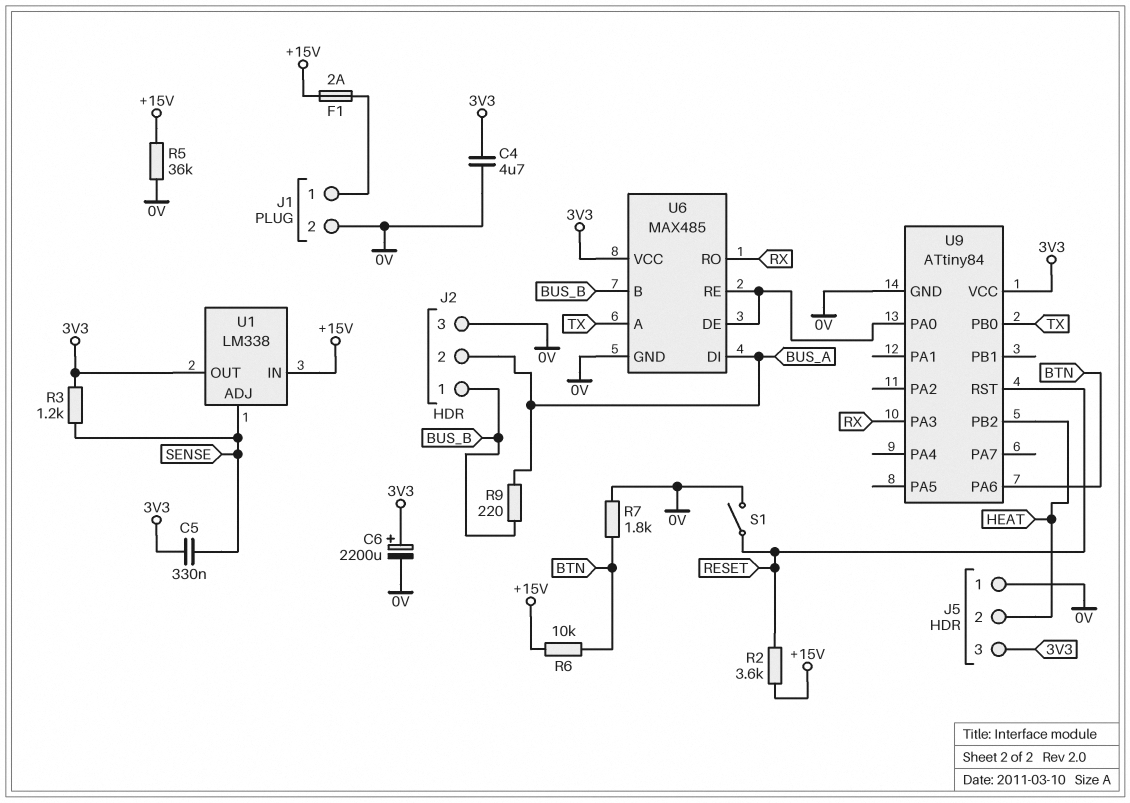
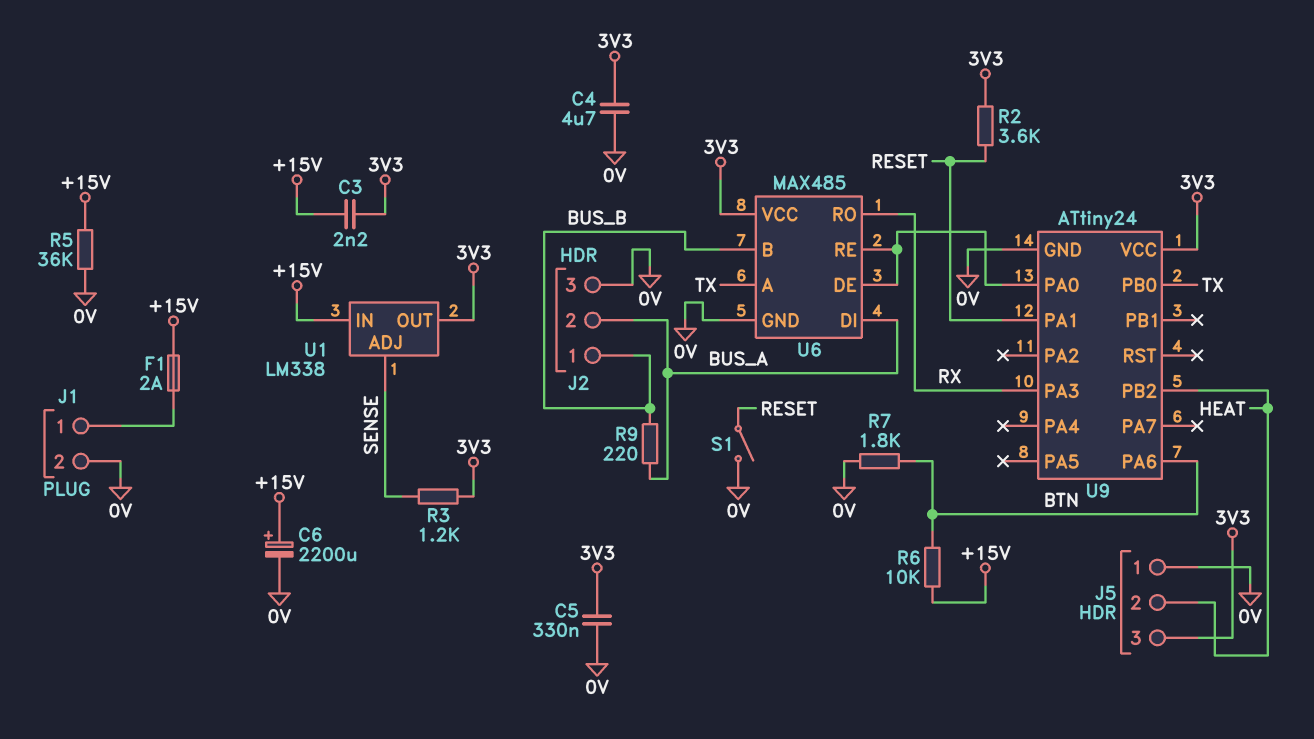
C3: none -> 2.2nF (+15V, 3V3)
C5: 330nF (3V3, SENSE) -> 330nF (0V, 3V3)
C6: 2200uF (plus 3V3, minus 0V) -> 2200uF (plus +15V, minus 0V)
R2: 3.6k (+15V, RESET) -> 3.6k (3V3, RESET)
U9: ATtiny84 -> ATtiny24
U9 pin PA1: none -> RESET
U9 pin RST: RESET -> none

